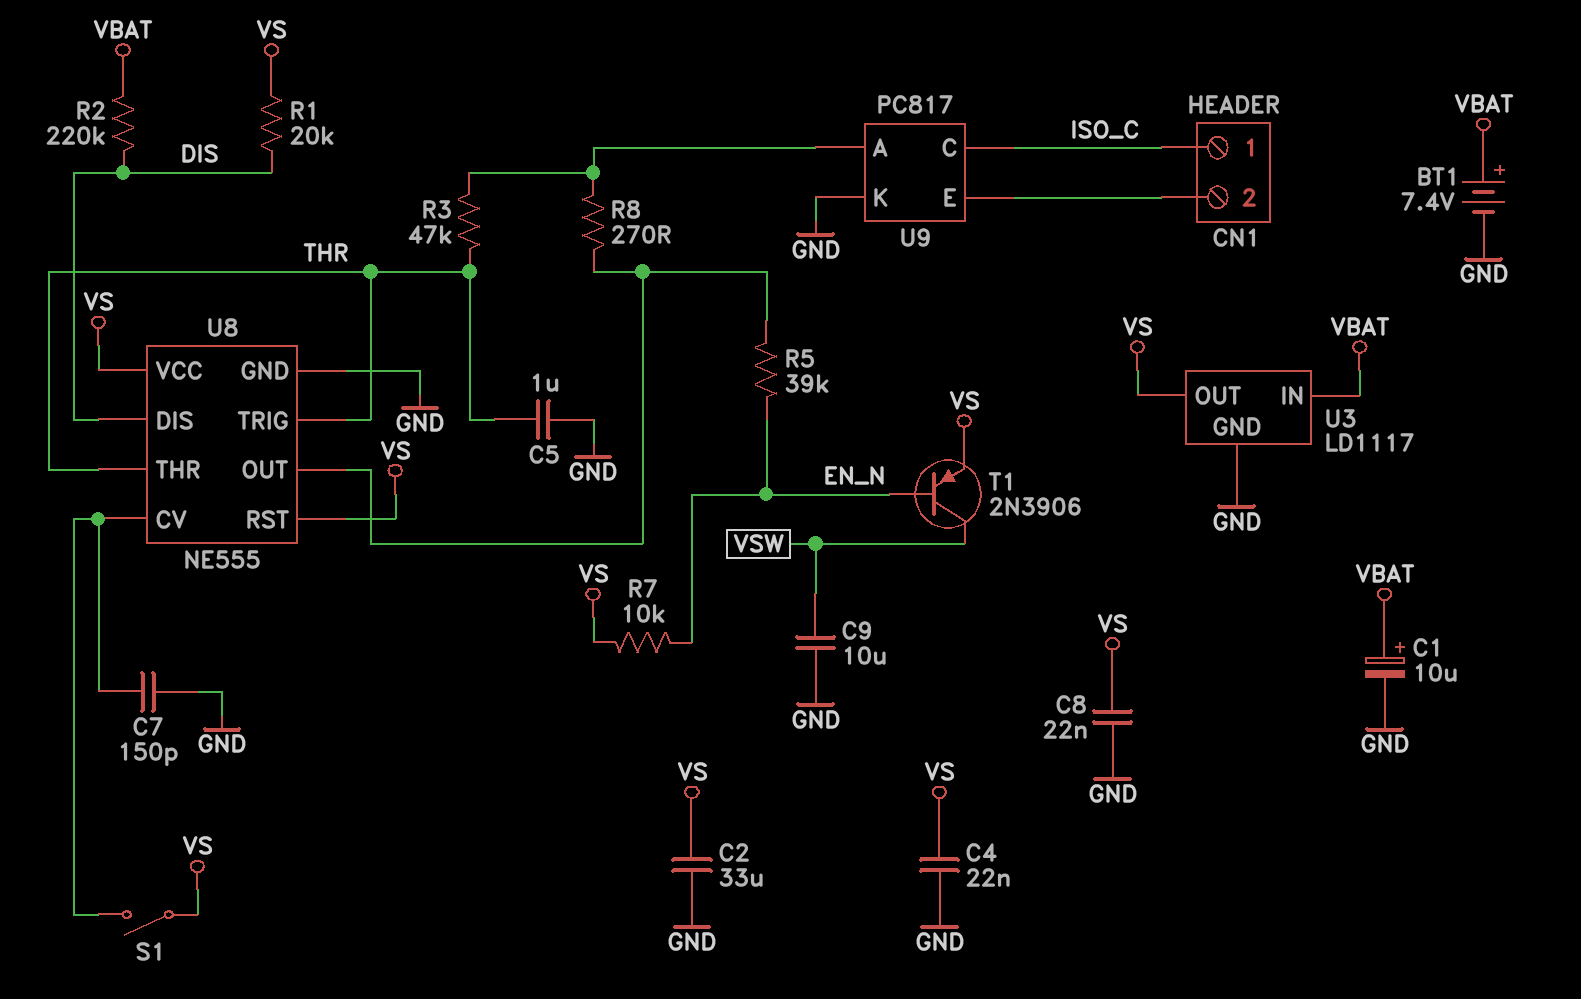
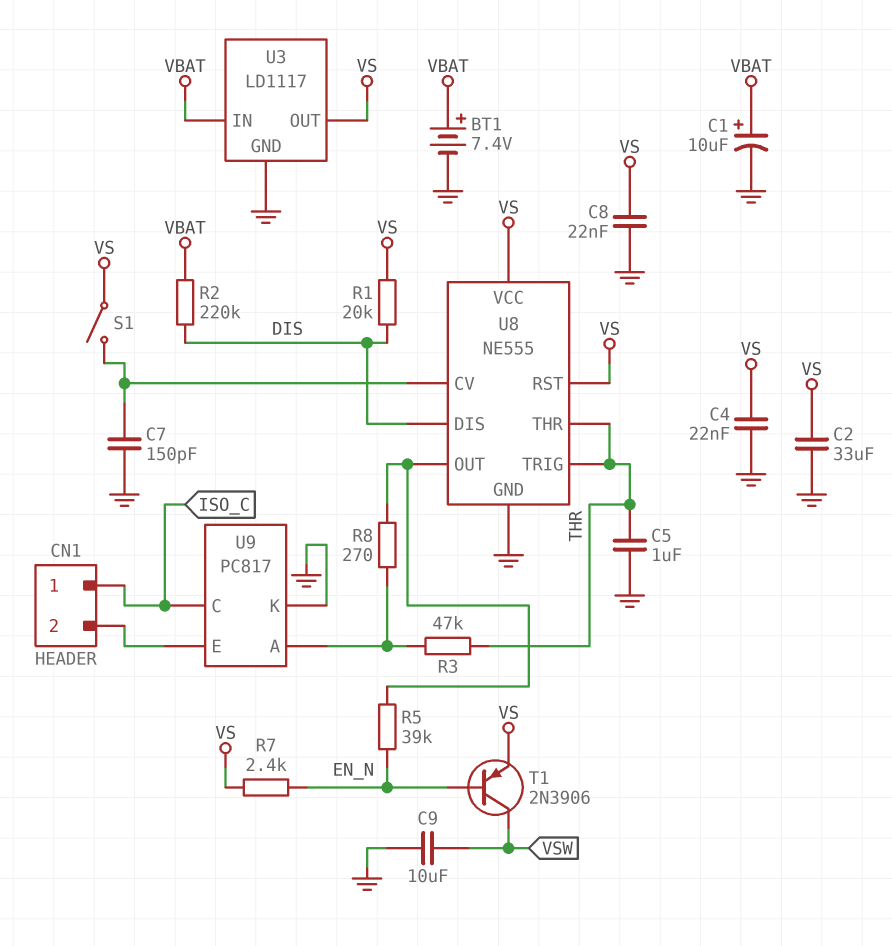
R7: 10k (EN_N, VS) -> 2.4k (EN_N, VS)

